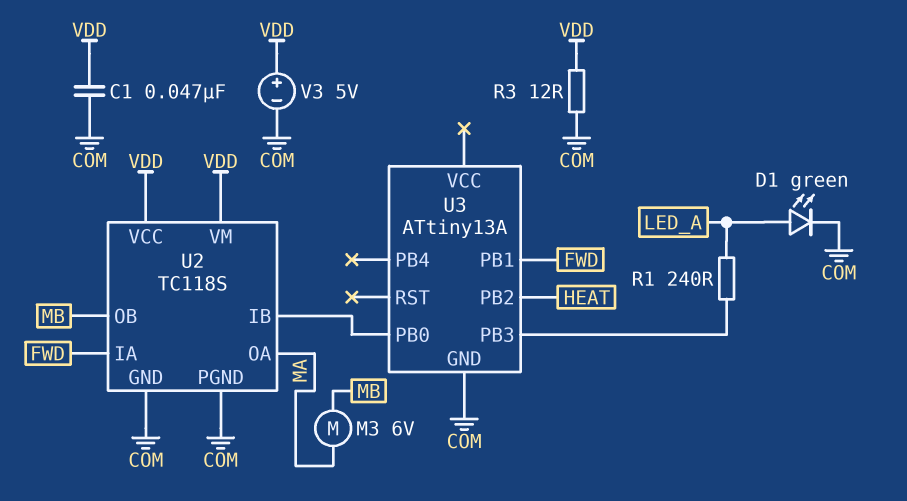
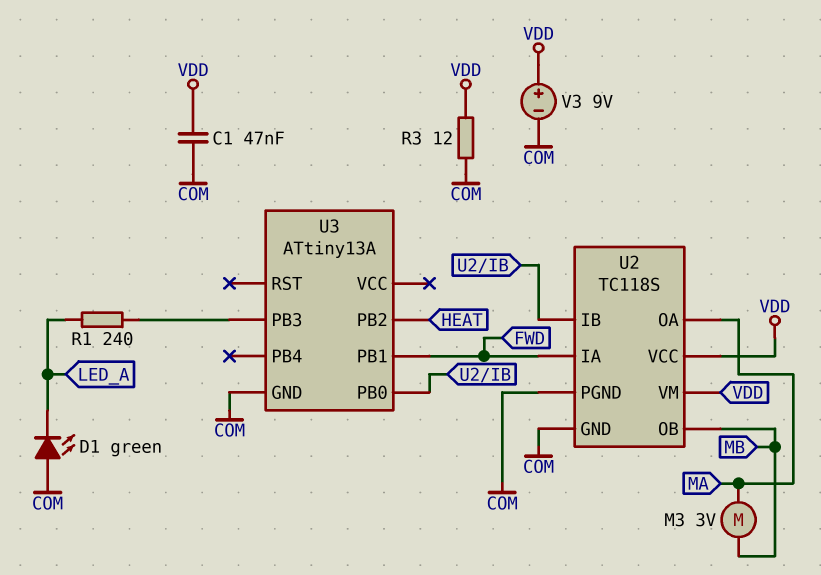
D1: LED green (A LED_A, K COM) -> LED green (A COM, K LED_A)
M3: motor 6V (MA, MB) -> motor 3V (MA, MB)
V3: 5V (plus VDD, minus COM) -> 9V (plus VDD, minus COM)

